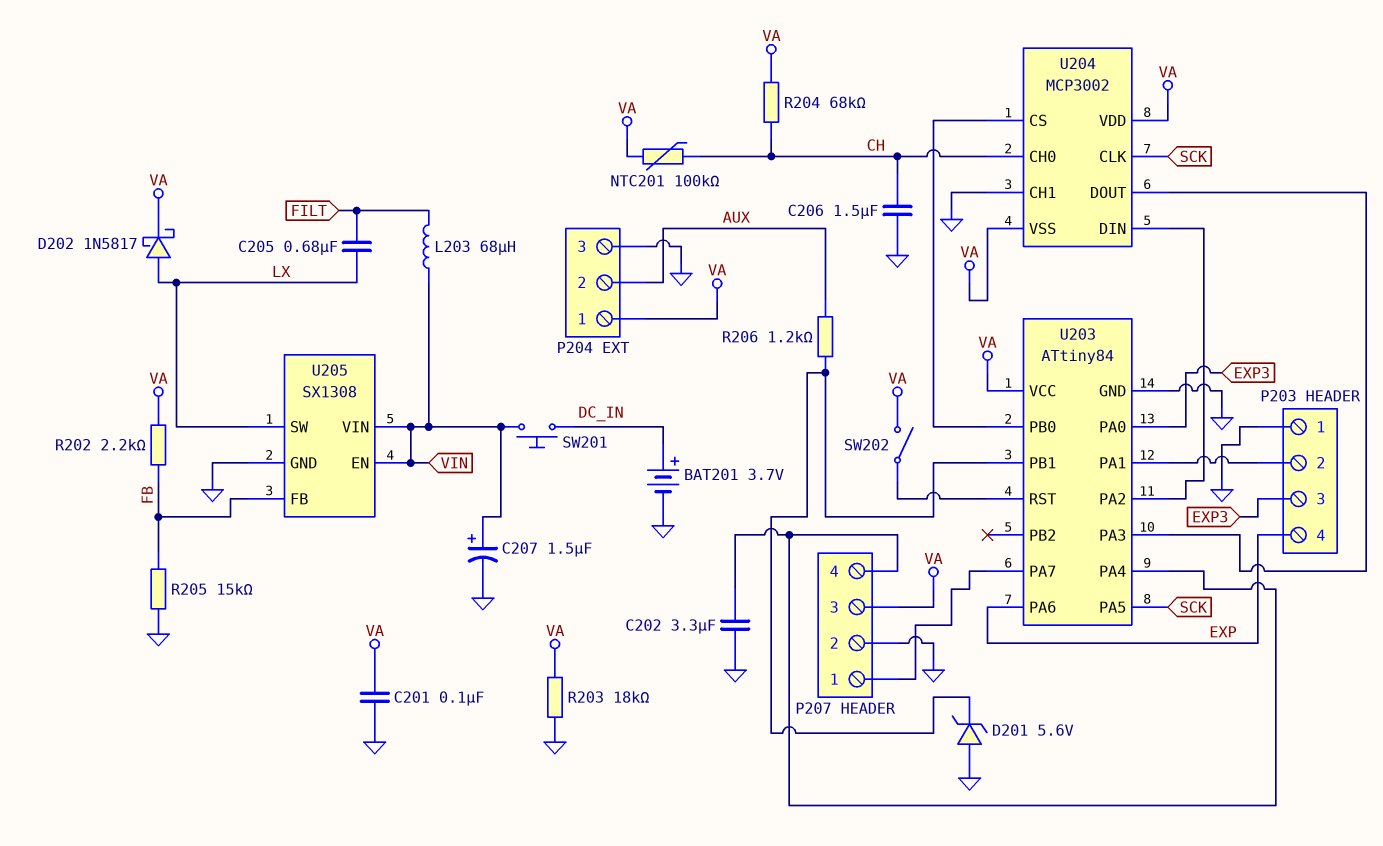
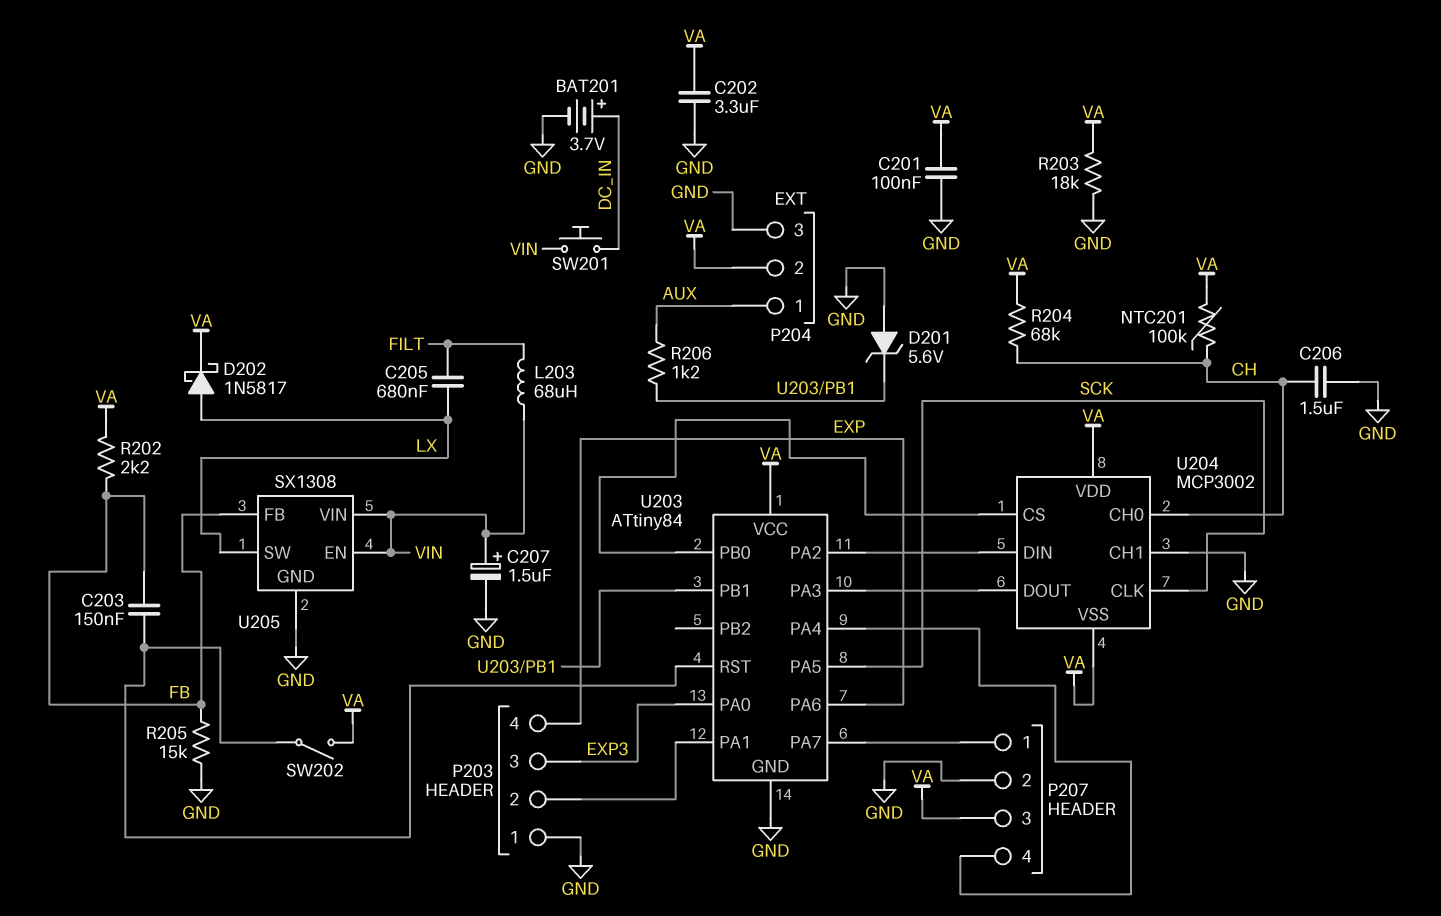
C202: 3.3uF (GND, P207/4) -> 3.3uF (GND, VA)
C203: none -> 150nF (FB, U203/RST)
P204 pin 1: VA -> AUX
P204 pin 2: AUX -> VA

